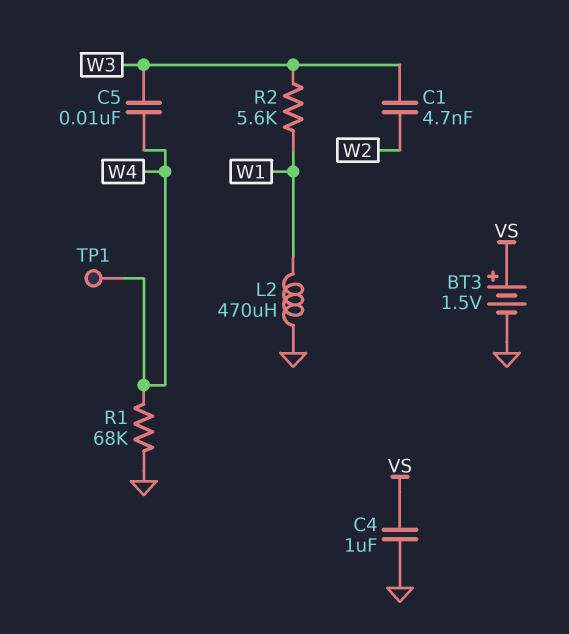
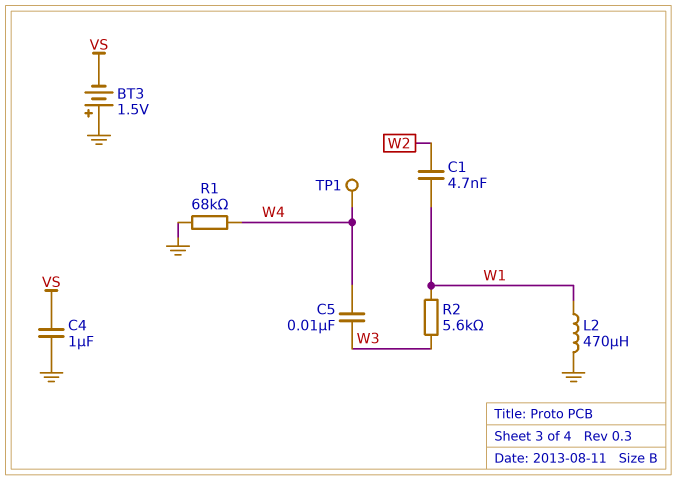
BT3: 1.5V (plus VS, minus GND) -> 1.5V (plus GND, minus VS)
C1: 4.7nF (W2, W3) -> 4.7nF (W1, W2)

